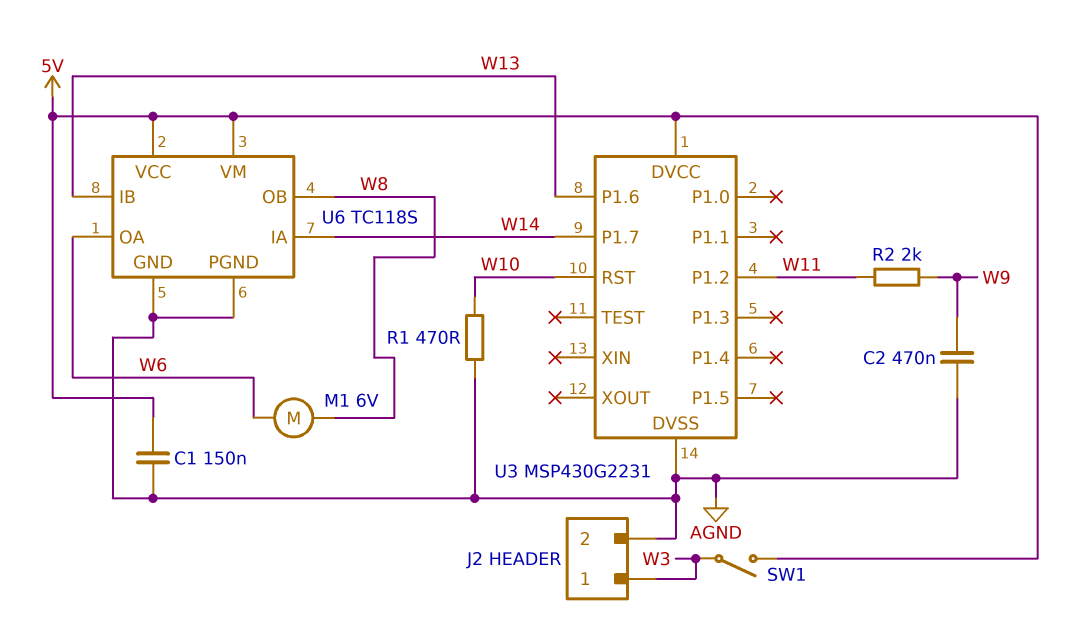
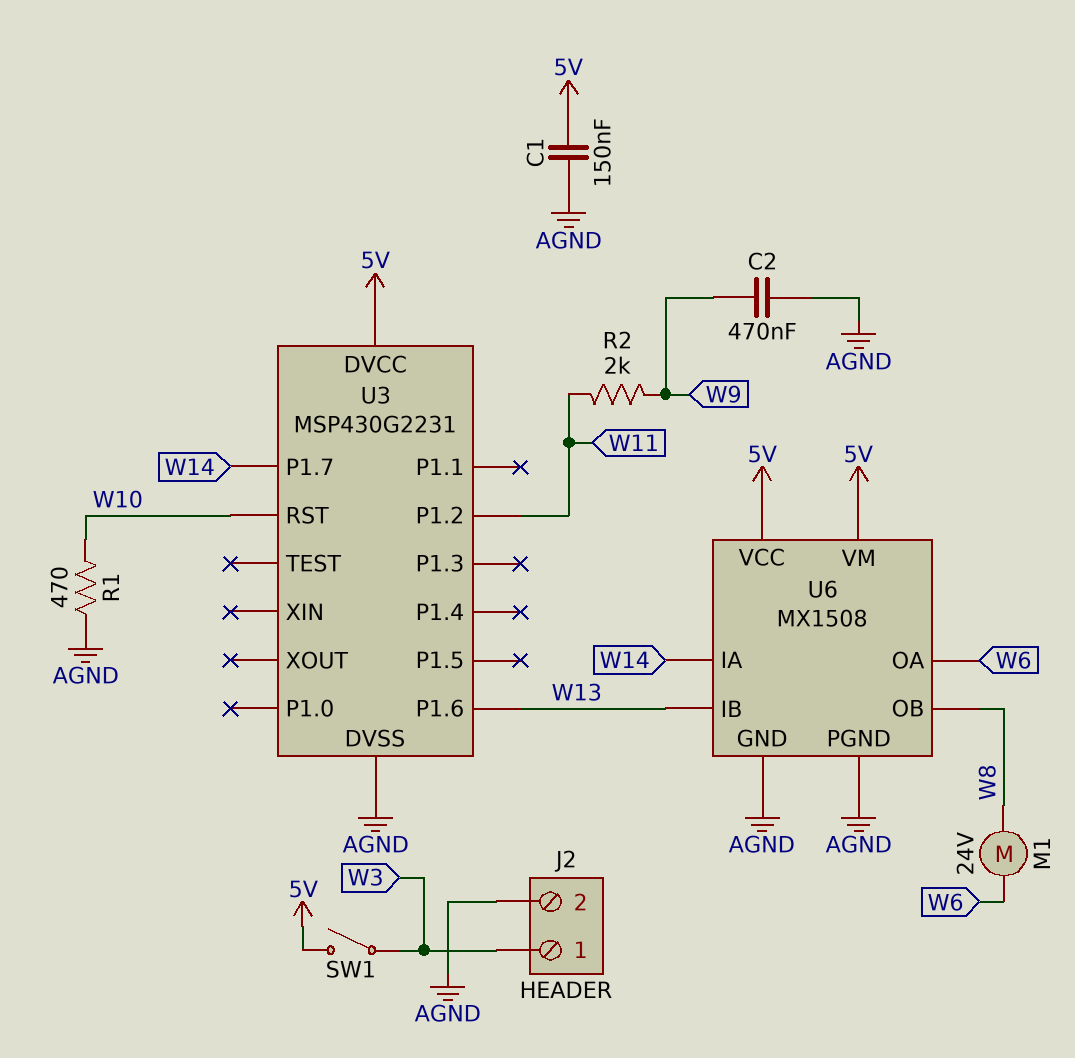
M1: motor 6V (W6, W8) -> motor 24V (W6, W8)
U6: TC118S -> MX1508

